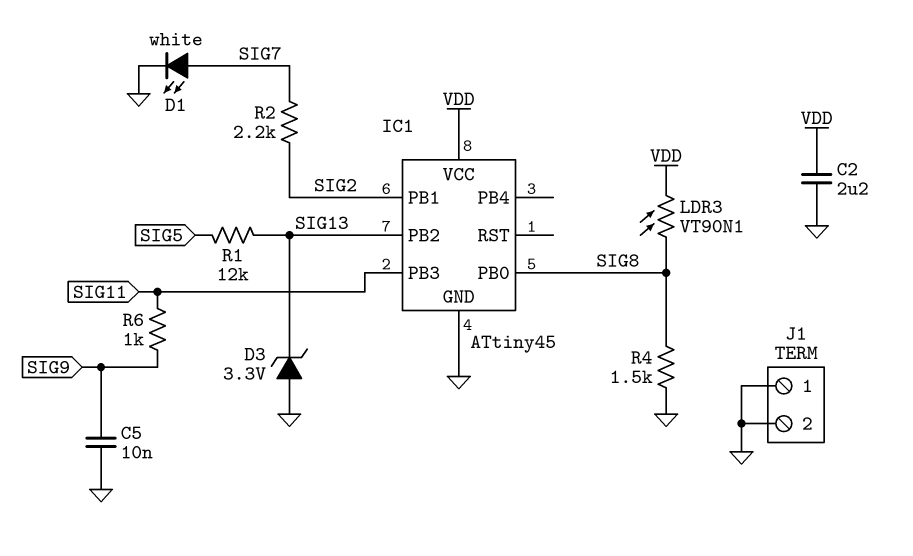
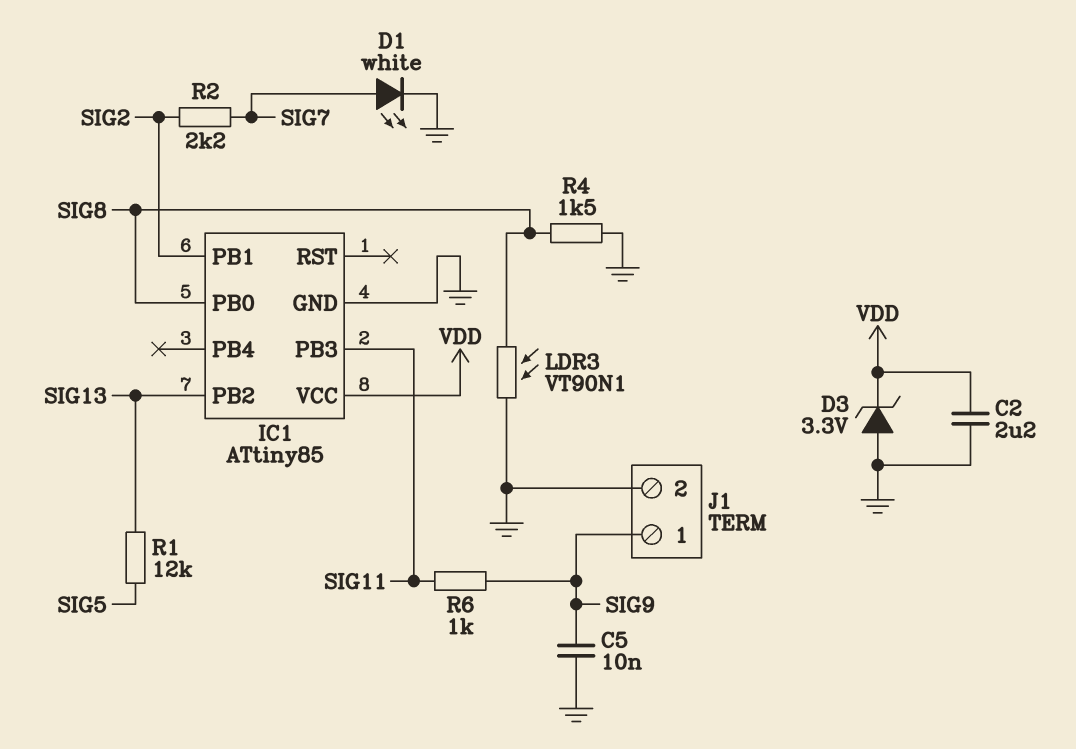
D3: zener 3.3V (A GND, K SIG13) -> zener 3.3V (A GND, K VDD)
IC1: ATtiny45 -> ATtiny85
J1 pin 1: GND -> SIG9
LDR3: VT90N1 (SIG8, VDD) -> VT90N1 (GND, SIG8)

